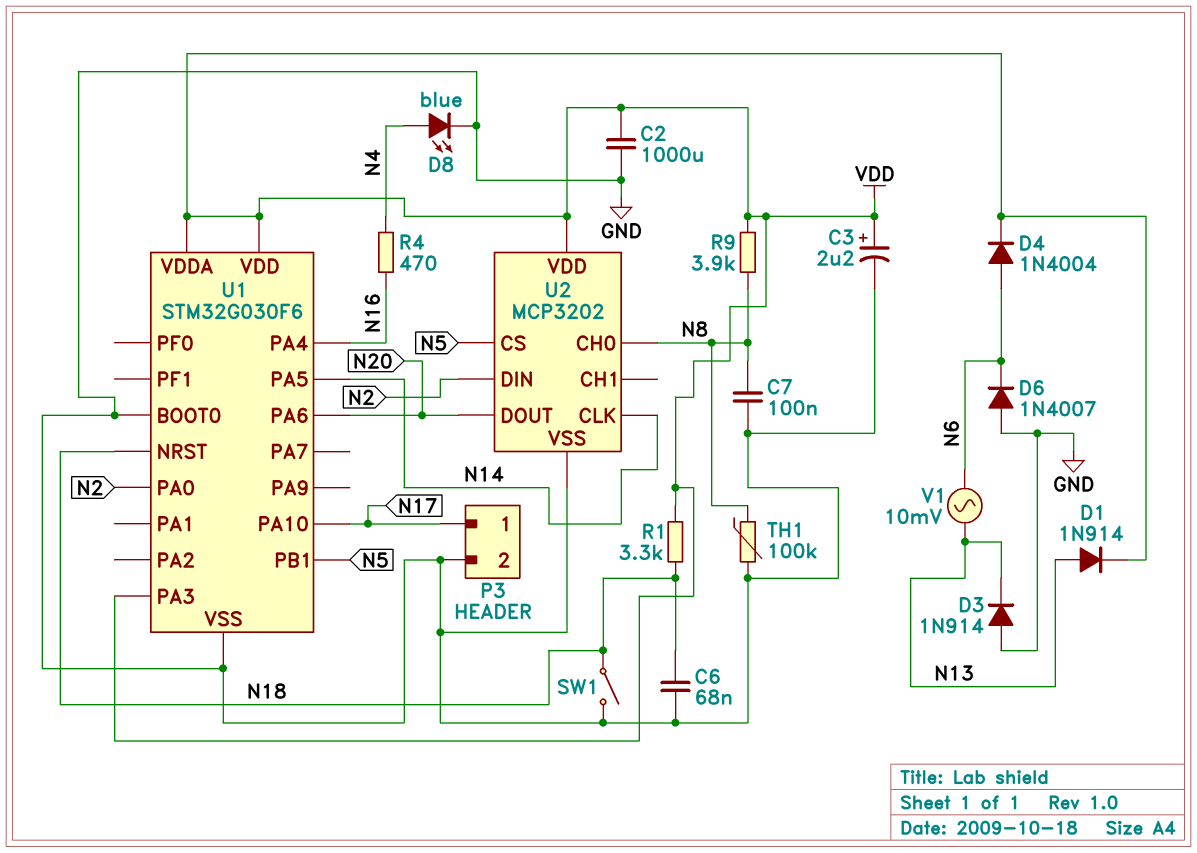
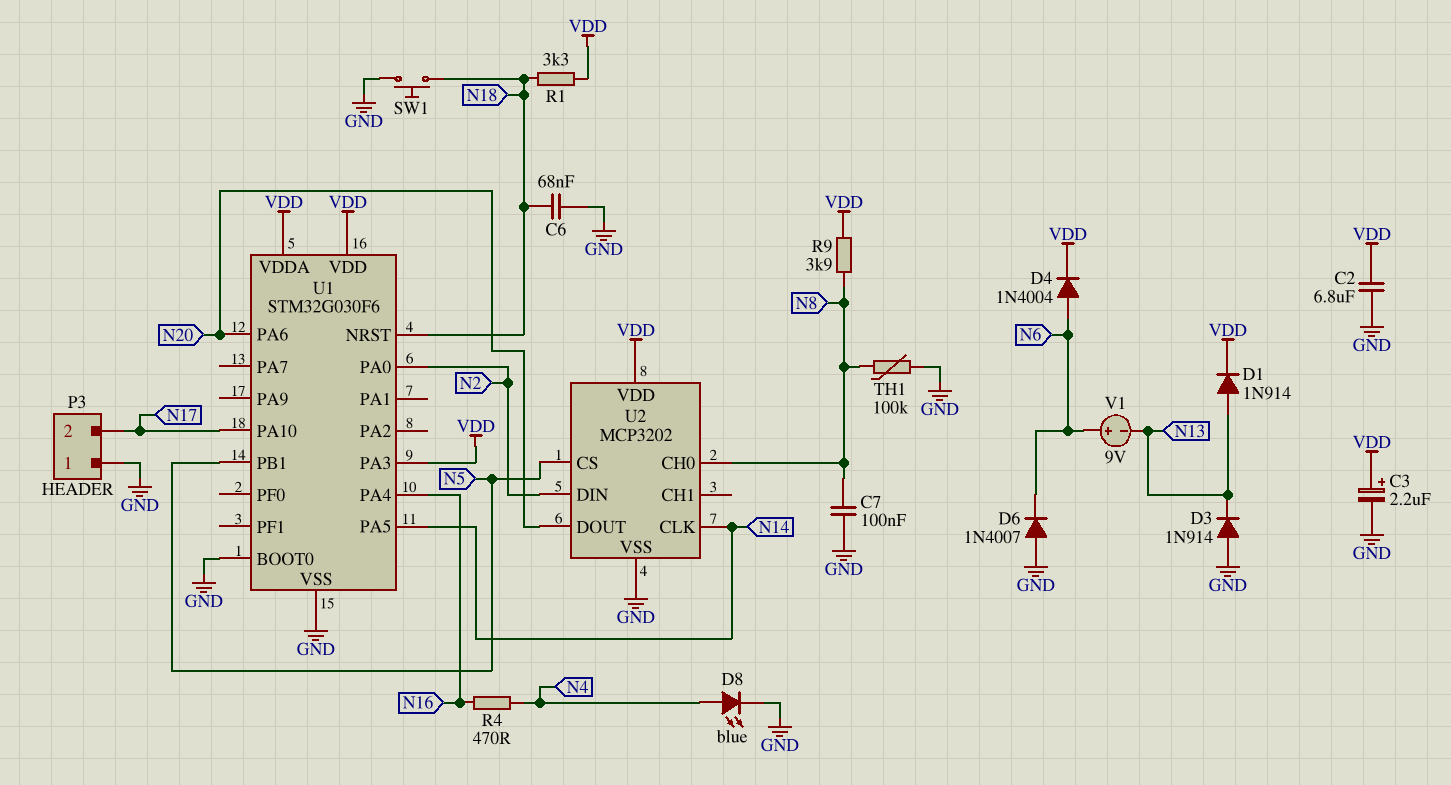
C2: 1000uF (GND, VDD) -> 6.8uF (GND, VDD)
P3 pin 1: N17 -> GND
P3 pin 2: GND -> N17
SW1: switch (GND, N18) -> button (GND, N18)
V1: AC 10mV (N6, N13) -> 9V (plus N6, minus N13)

